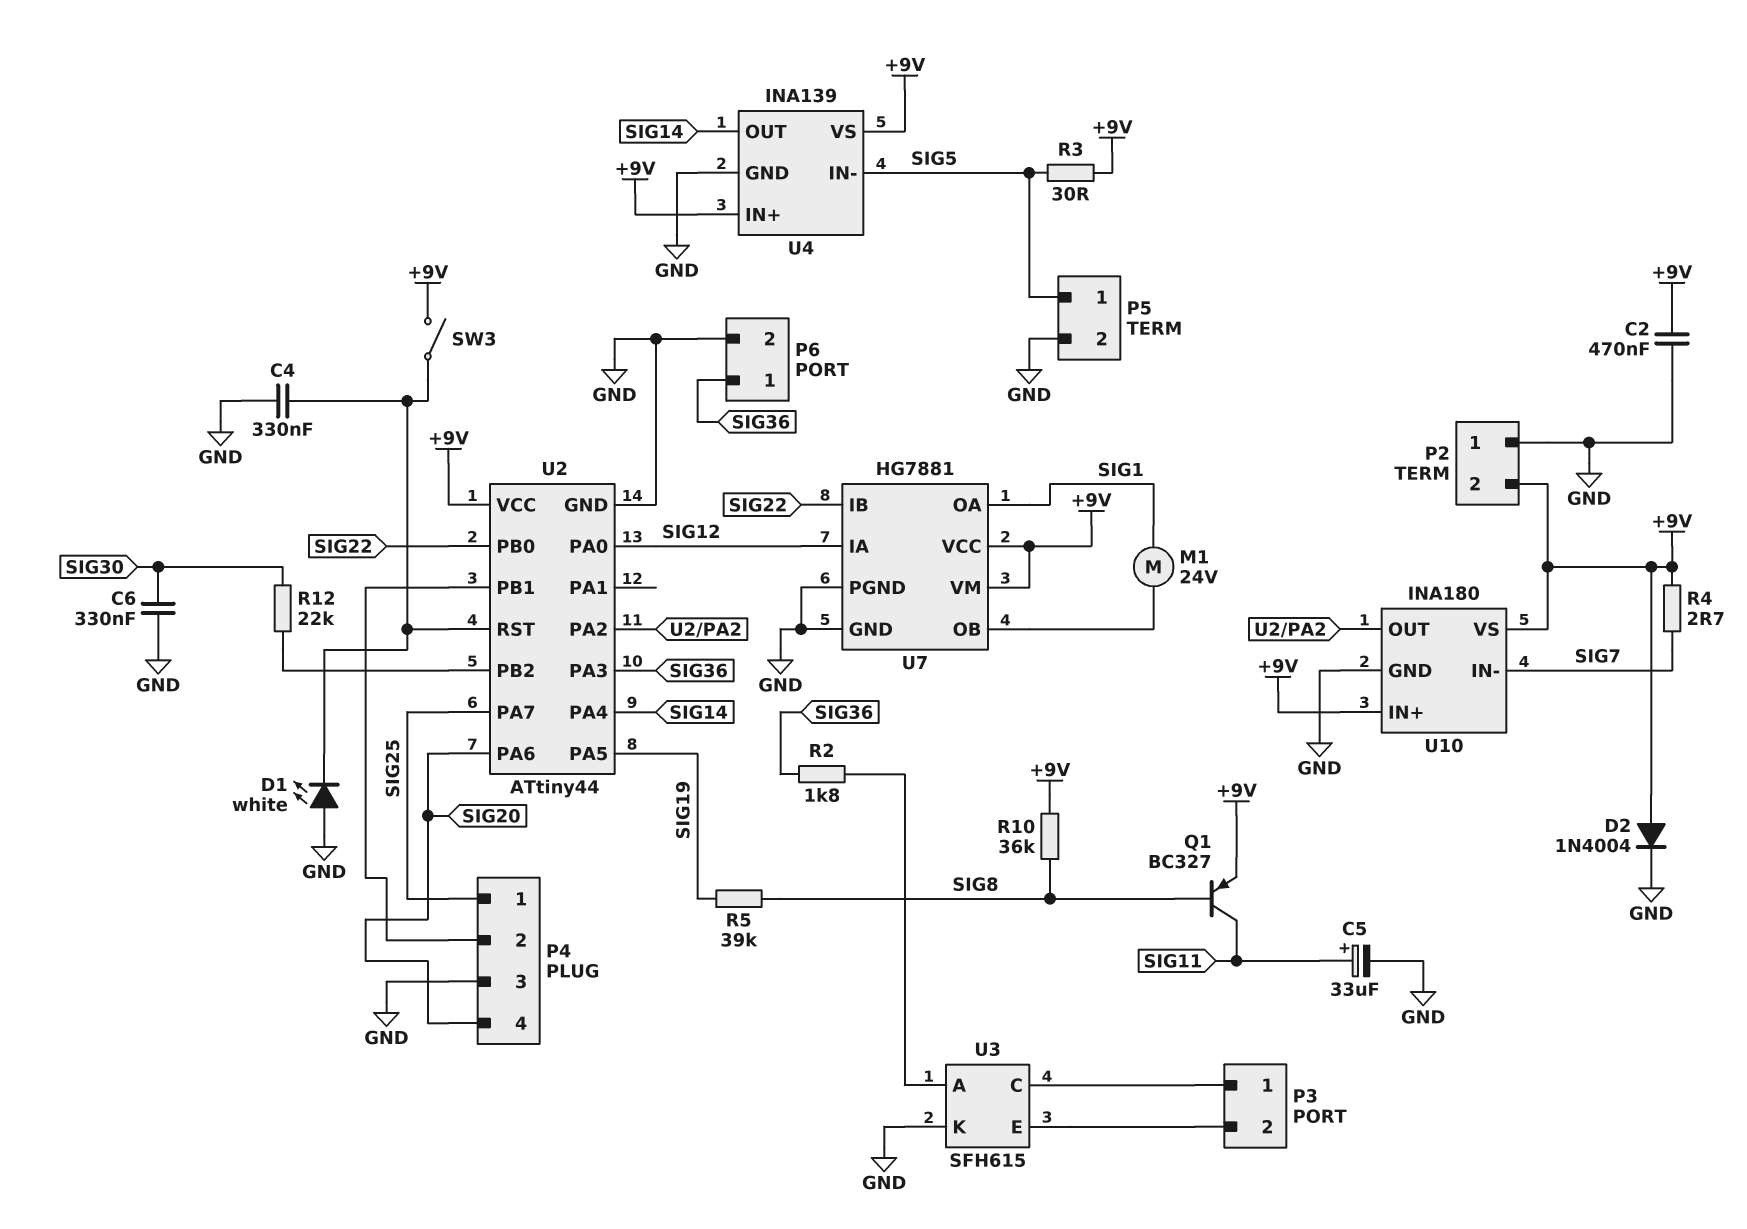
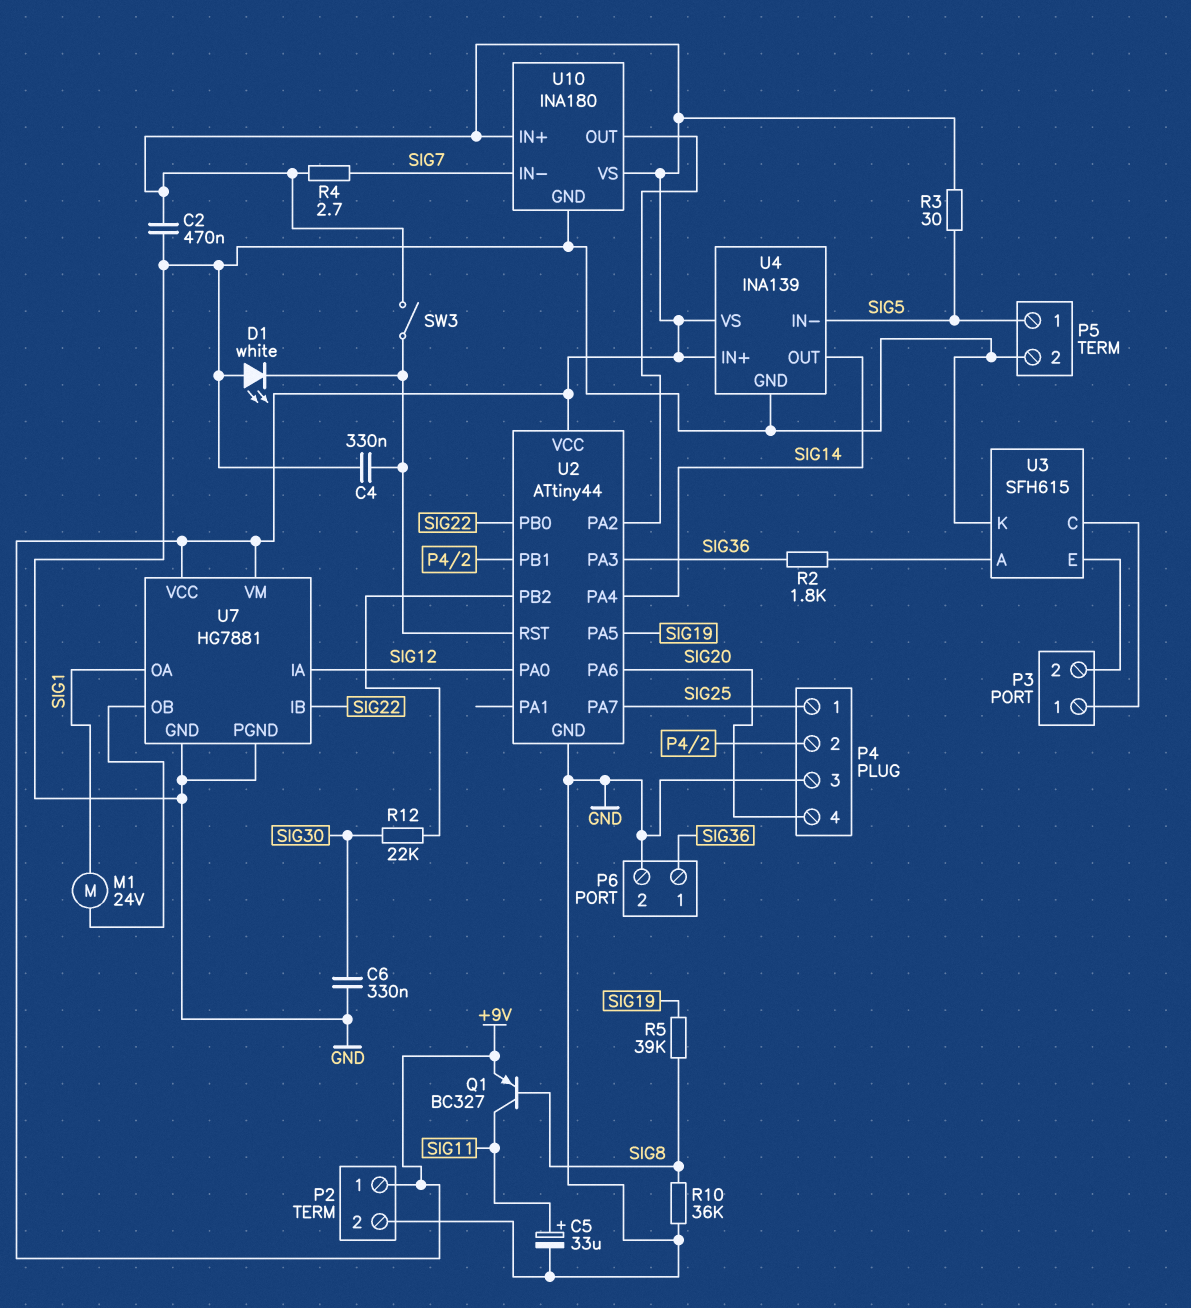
D2: diode 1N4004 (A +9V, K GND) -> none
P2 pin 1: GND -> +9V
P2 pin 2: +9V -> GND
R10: 36k (+9V, SIG8) -> 36k (GND, SIG8)

